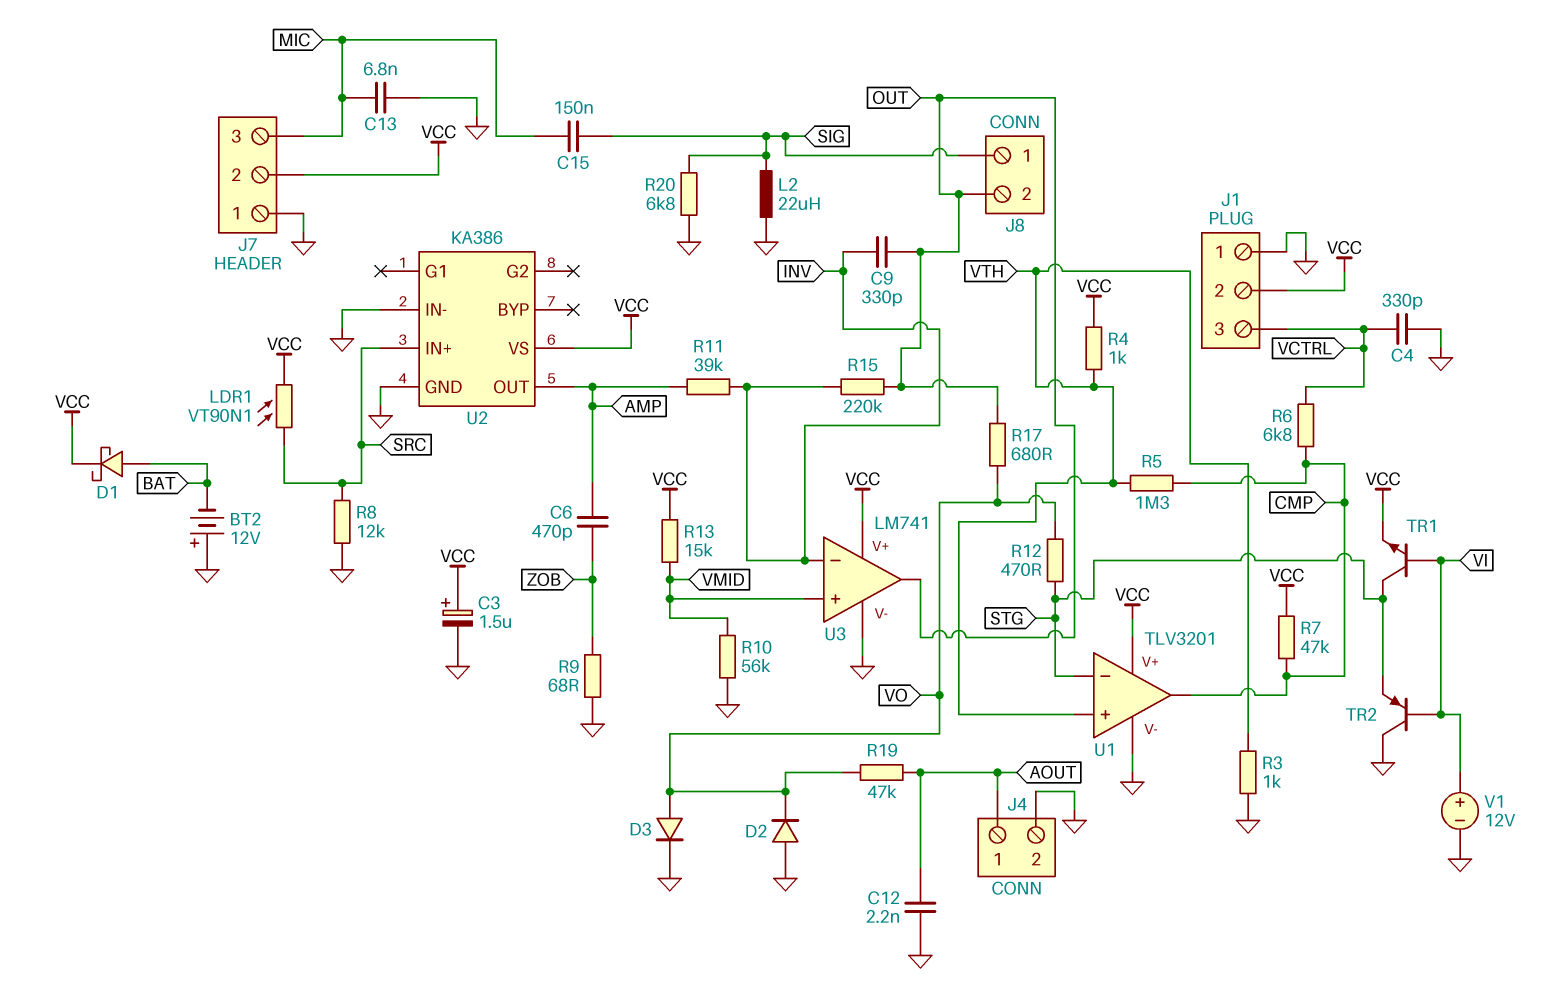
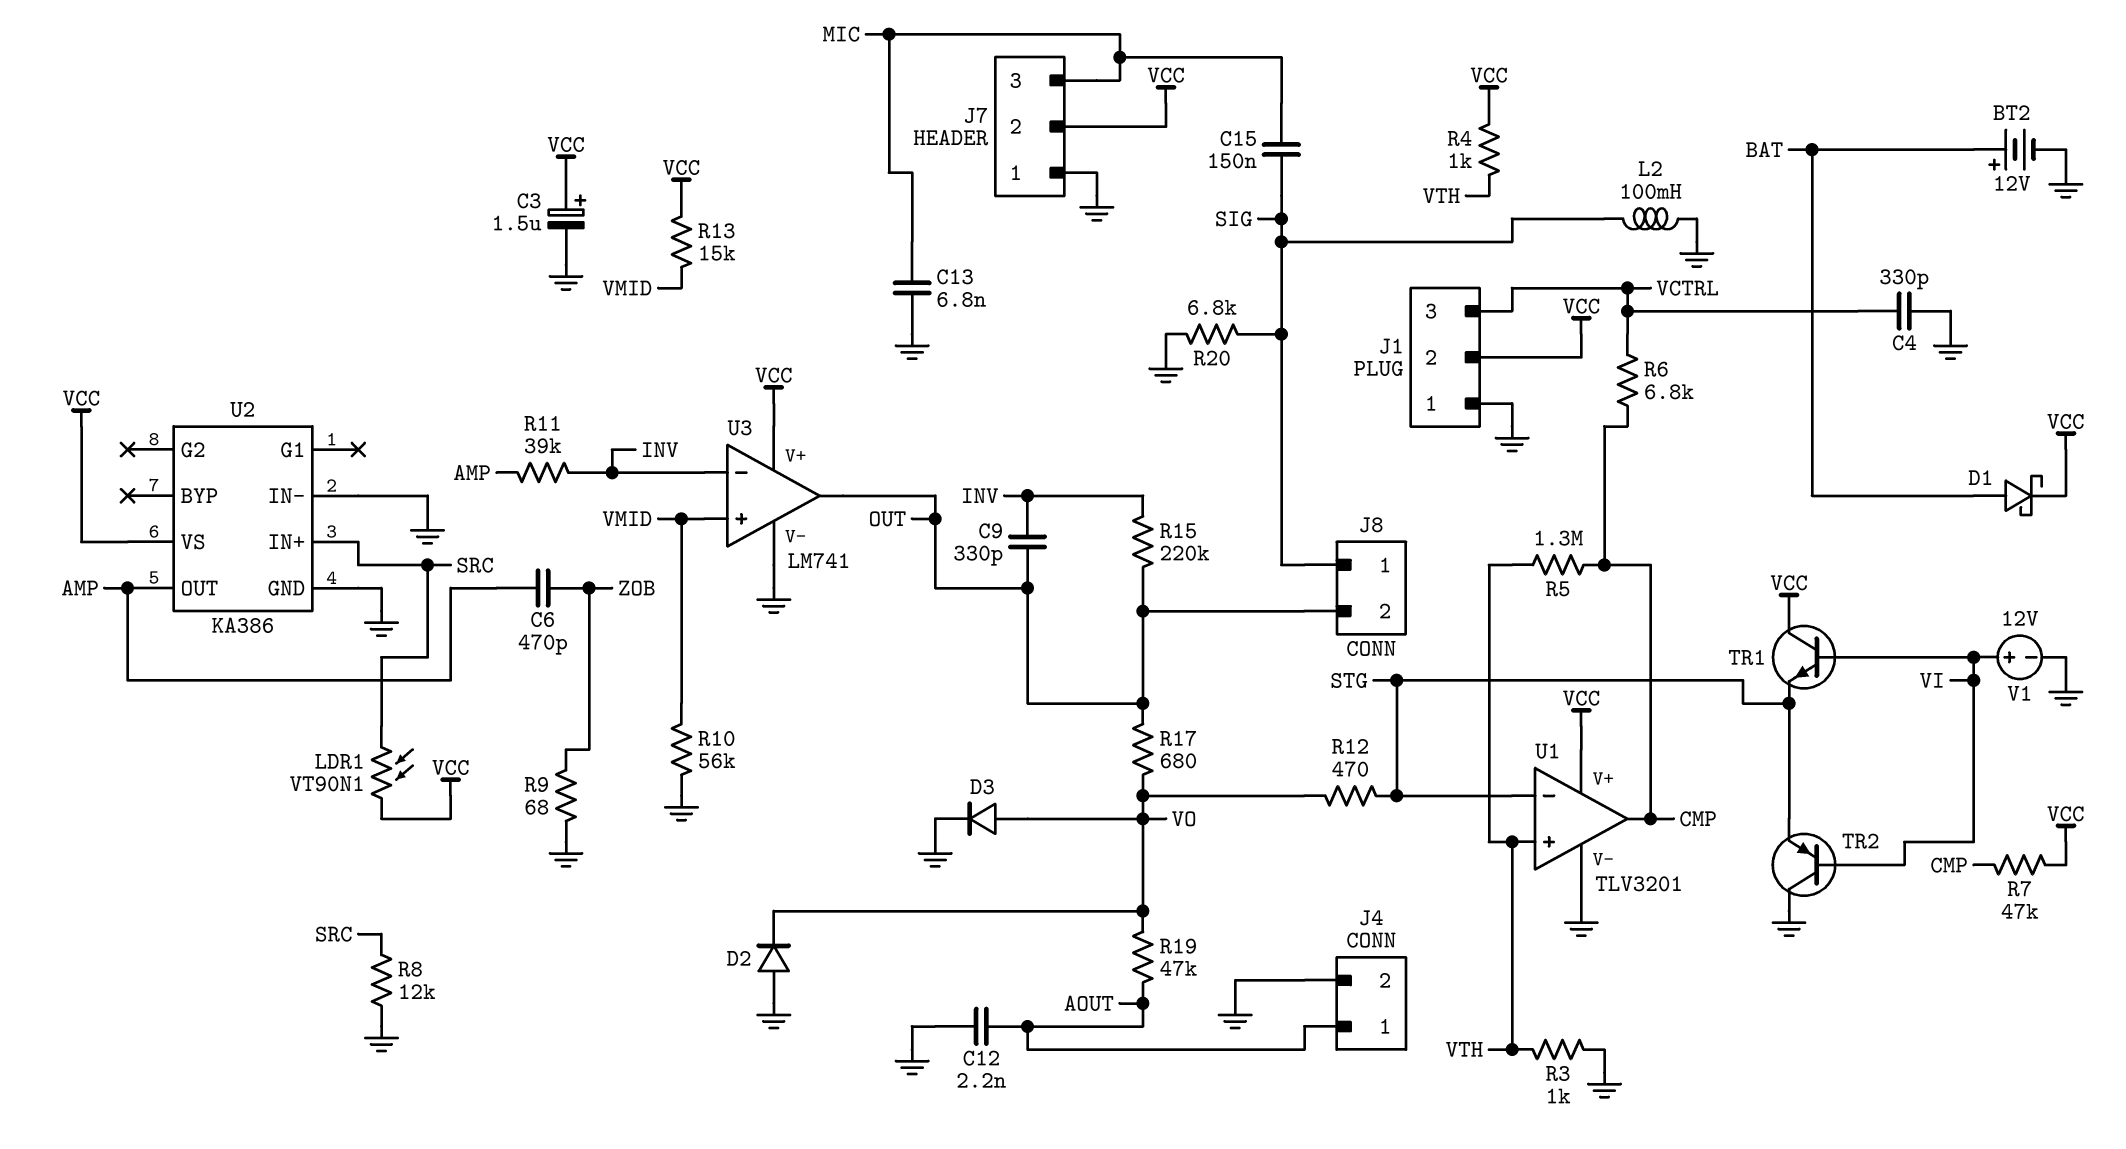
BT2: 12V (plus GND, minus BAT) -> 12V (plus BAT, minus GND)
L2: 22uH (GND, SIG) -> 100mH (GND, SIG)
TR1: NPN (B VI, C STG, E VCC) -> NPN (B VI, C VCC, E STG)

